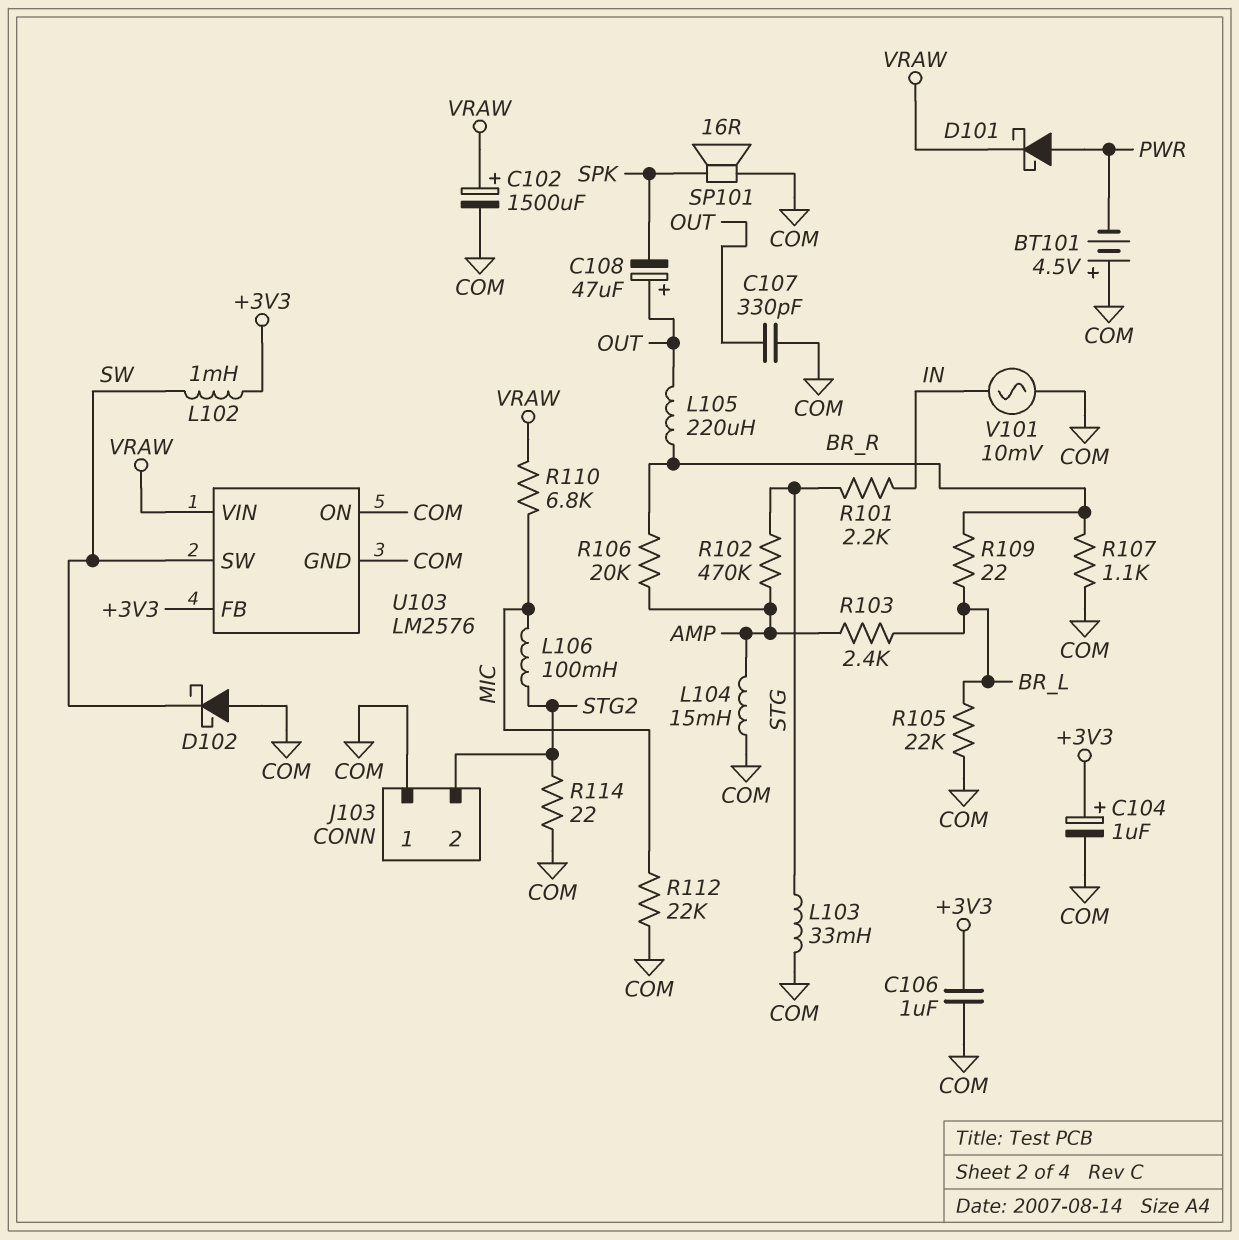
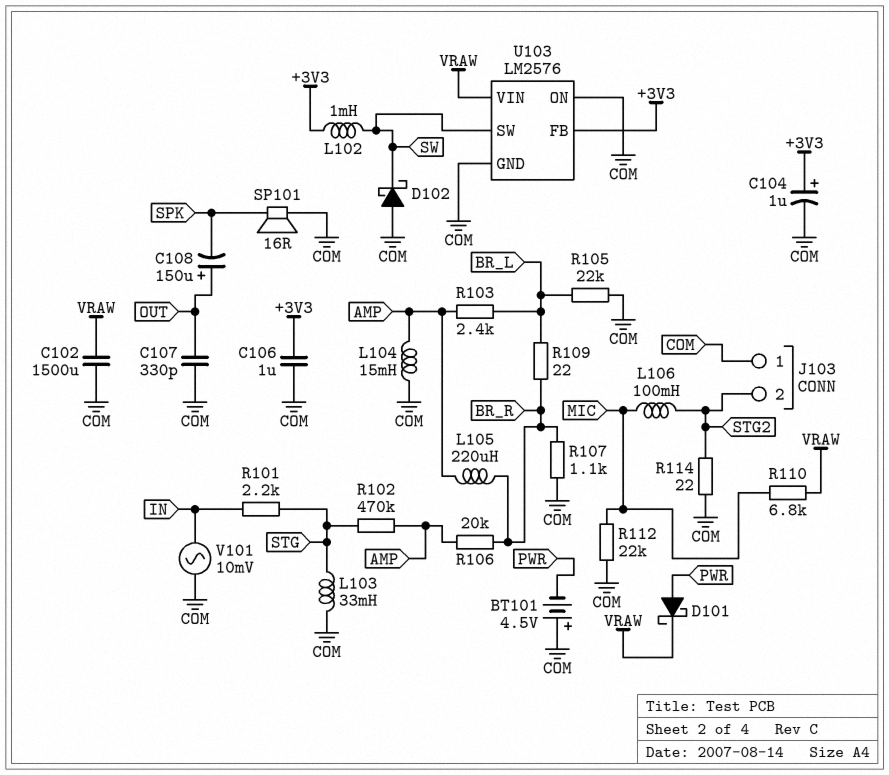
C102: 1500uF (plus VRAW, minus COM) -> 1500uF (COM, VRAW)
C108: 47uF (plus OUT, minus SPK) -> 150uF (plus OUT, minus SPK)
L105: 220uH (BR_R, OUT) -> 220uH (AMP, BR_R)

